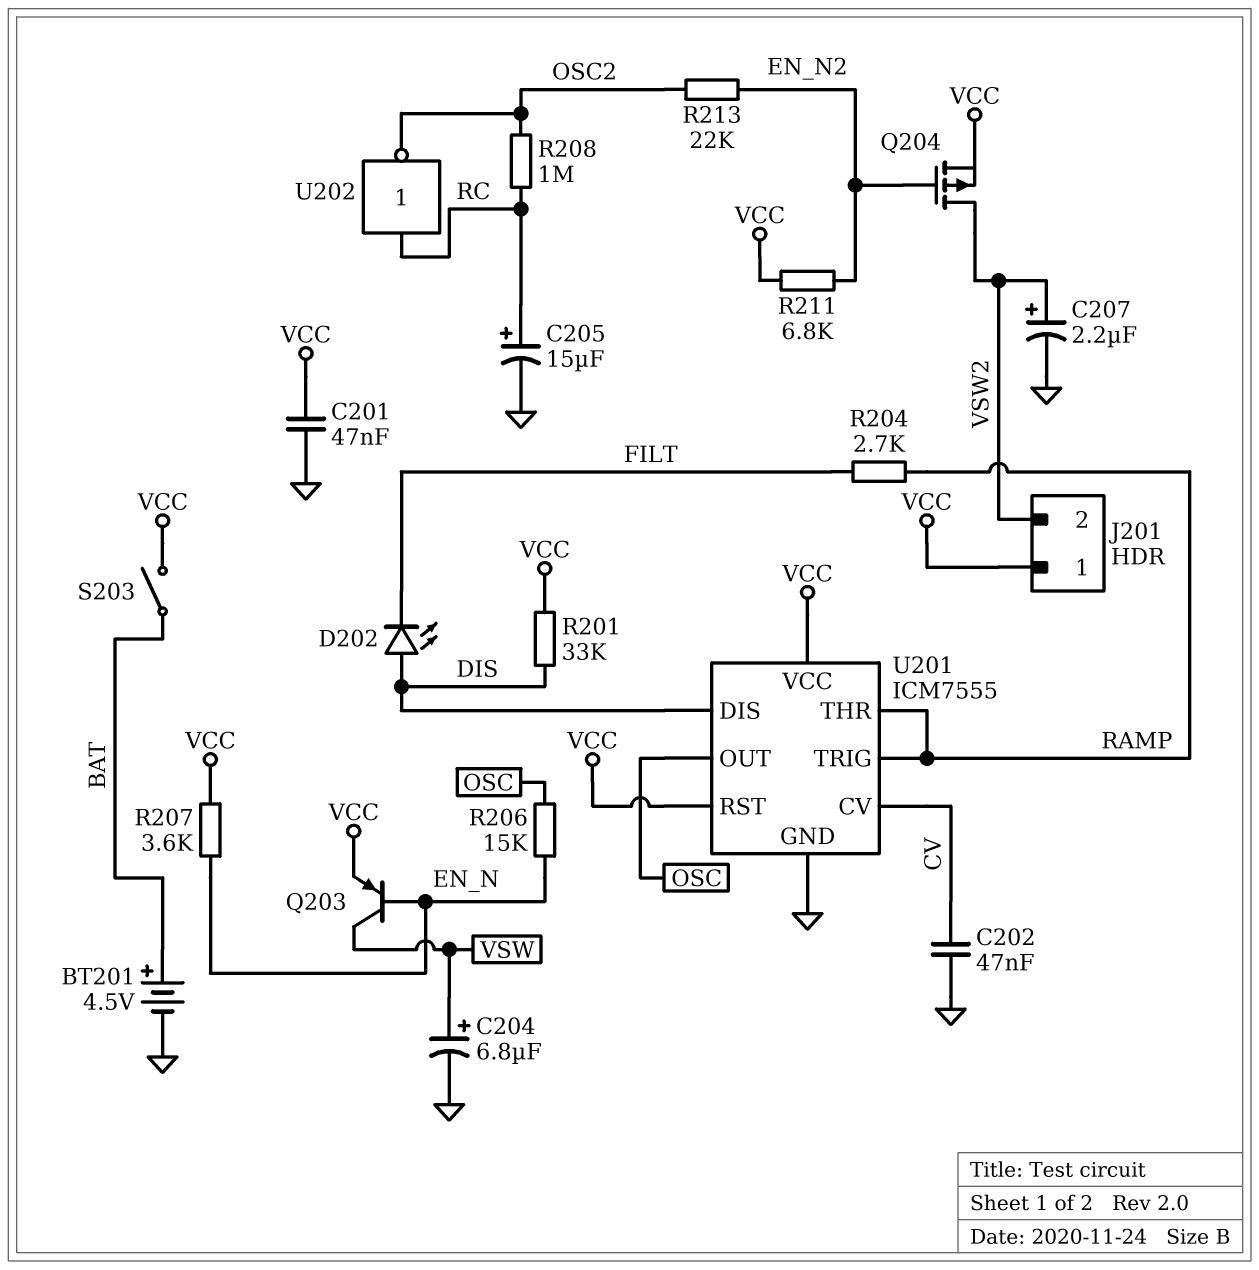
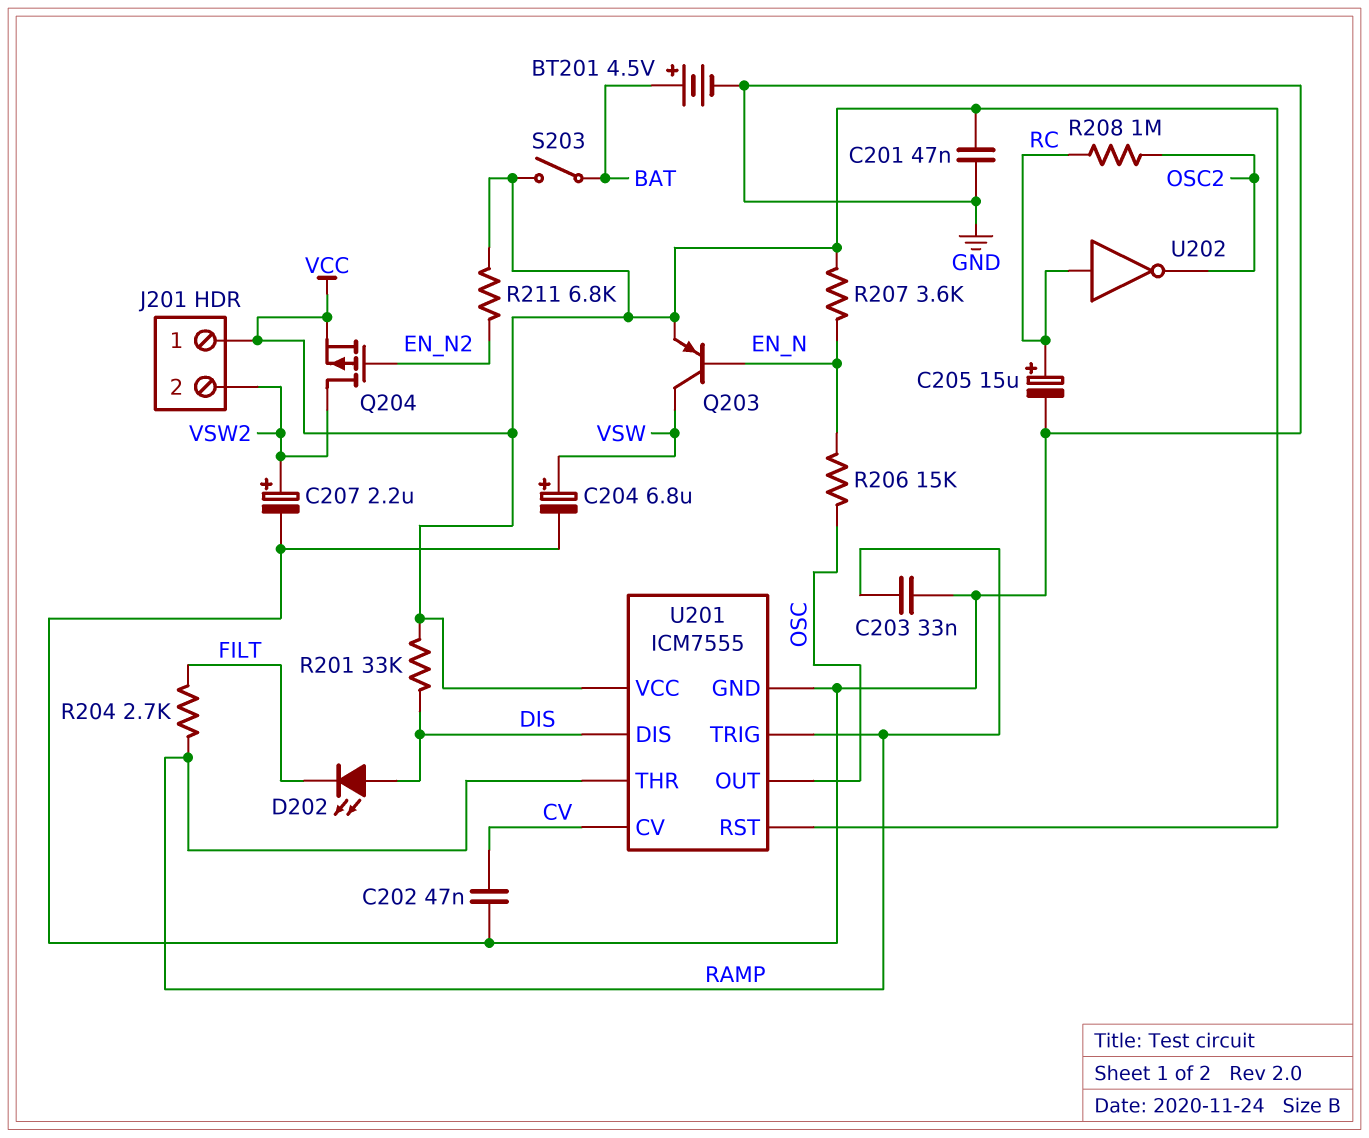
C203: none -> 33nF (GND, RAMP)
R213: 22k (EN_N2, OSC2) -> none

